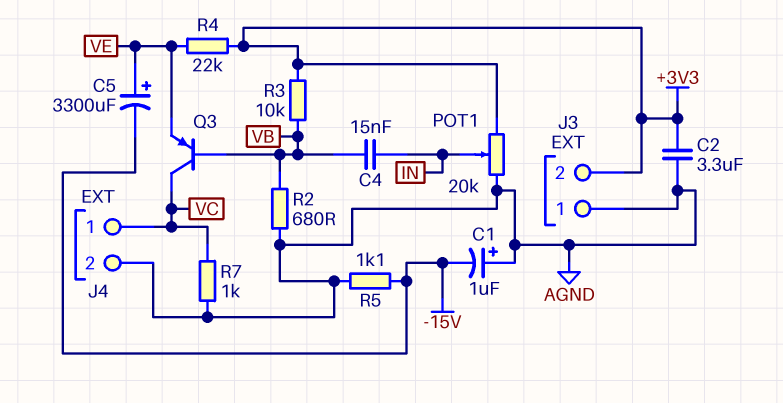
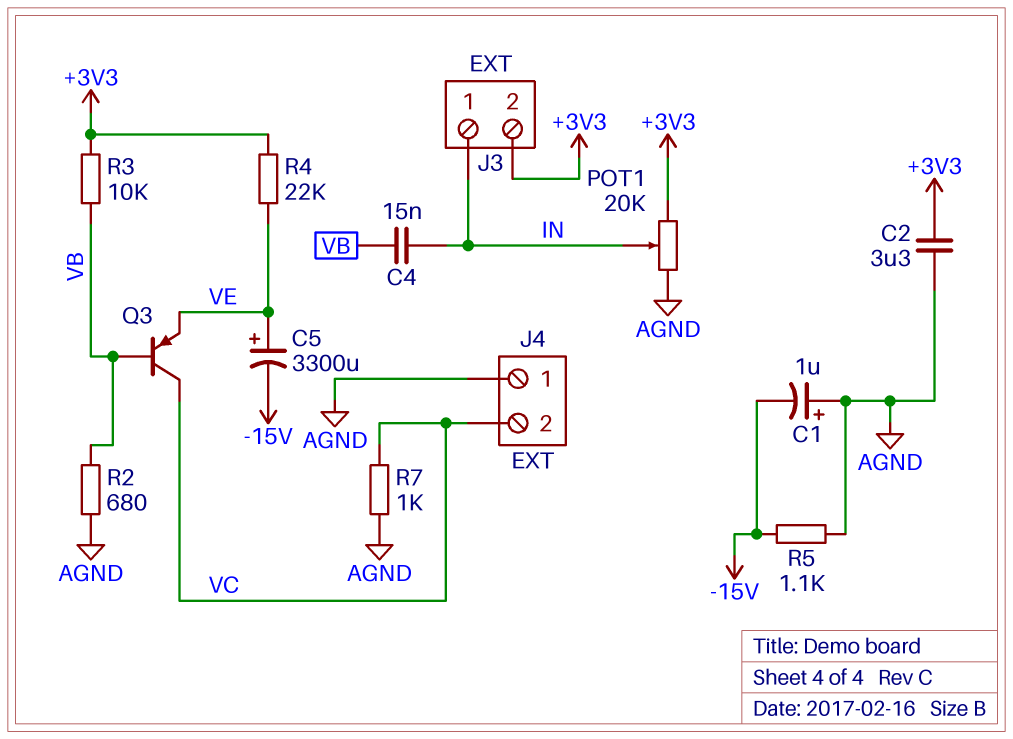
J3 pin 1: AGND -> IN
J4 pin 1: VC -> AGND
J4 pin 2: AGND -> VC

